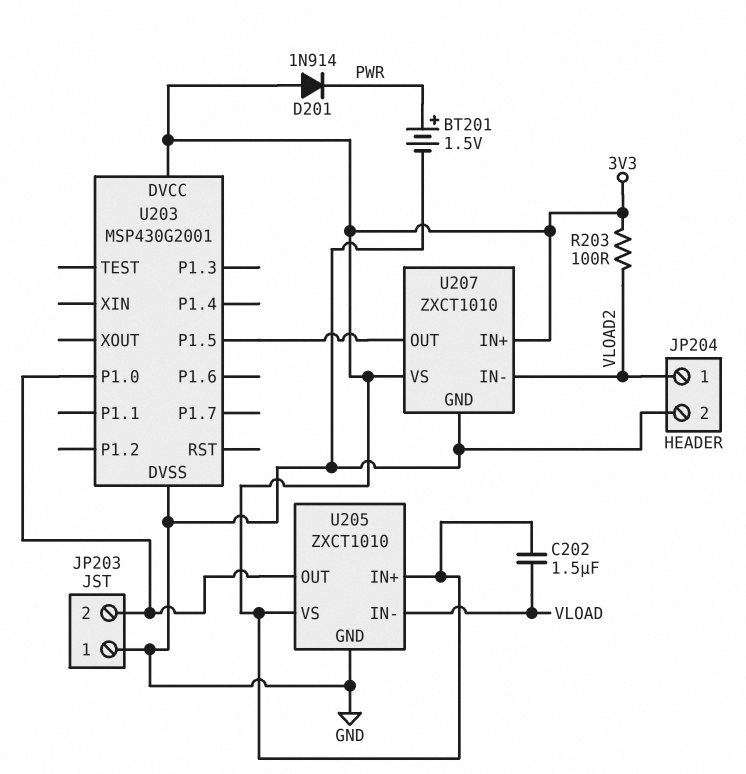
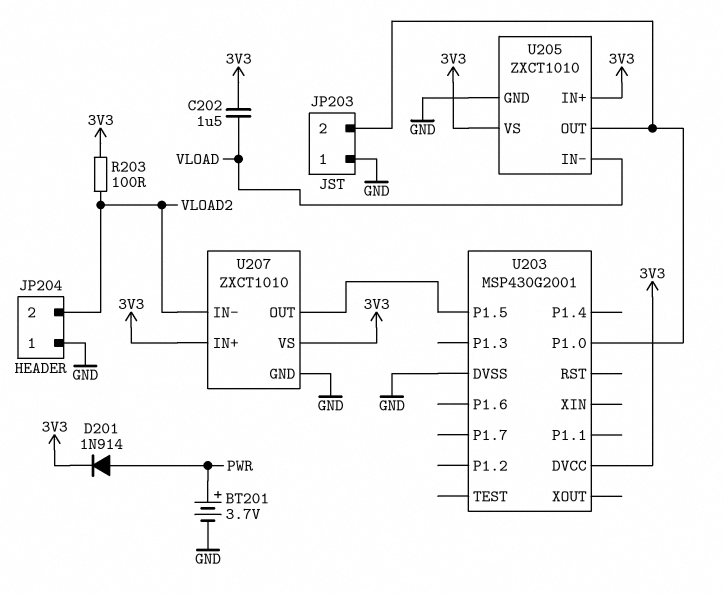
BT201: 1.5V (plus PWR, minus GND) -> 3.7V (plus PWR, minus GND)
D201: diode 1N914 (A 3V3, K PWR) -> diode 1N914 (A PWR, K 3V3)
JP204 pin 1: VLOAD2 -> GND
JP204 pin 2: GND -> VLOAD2

